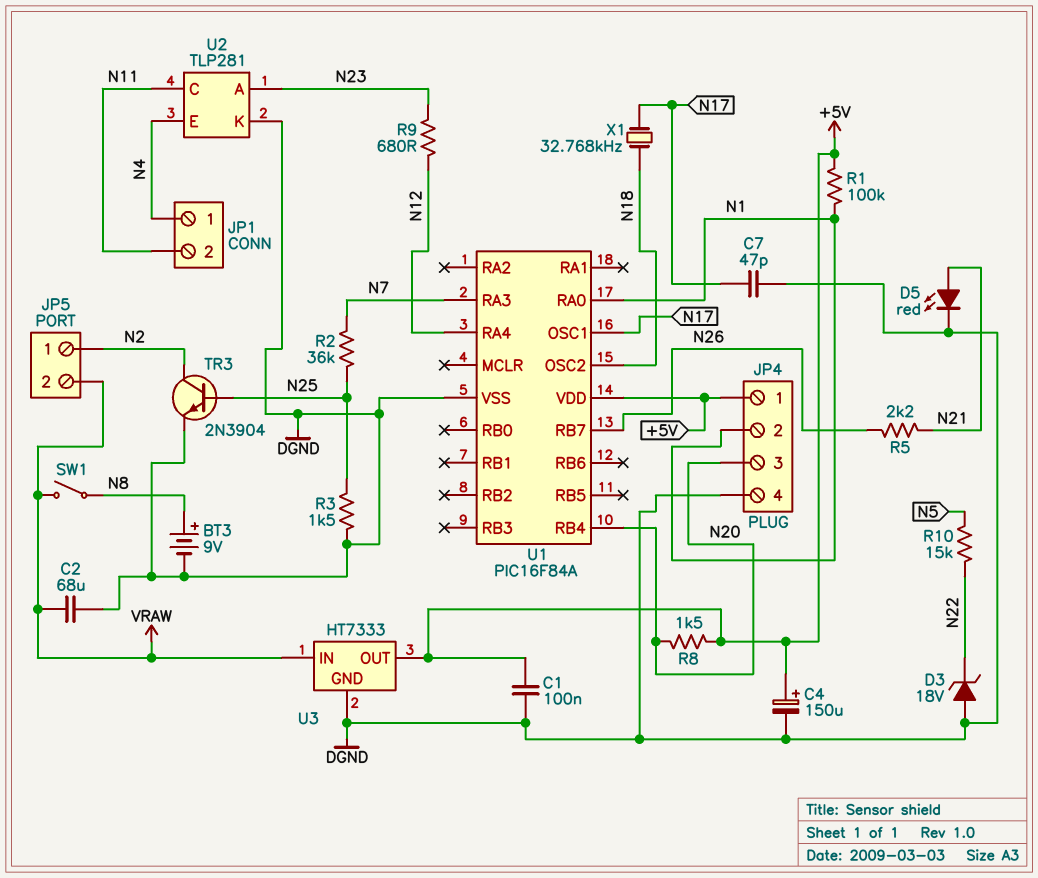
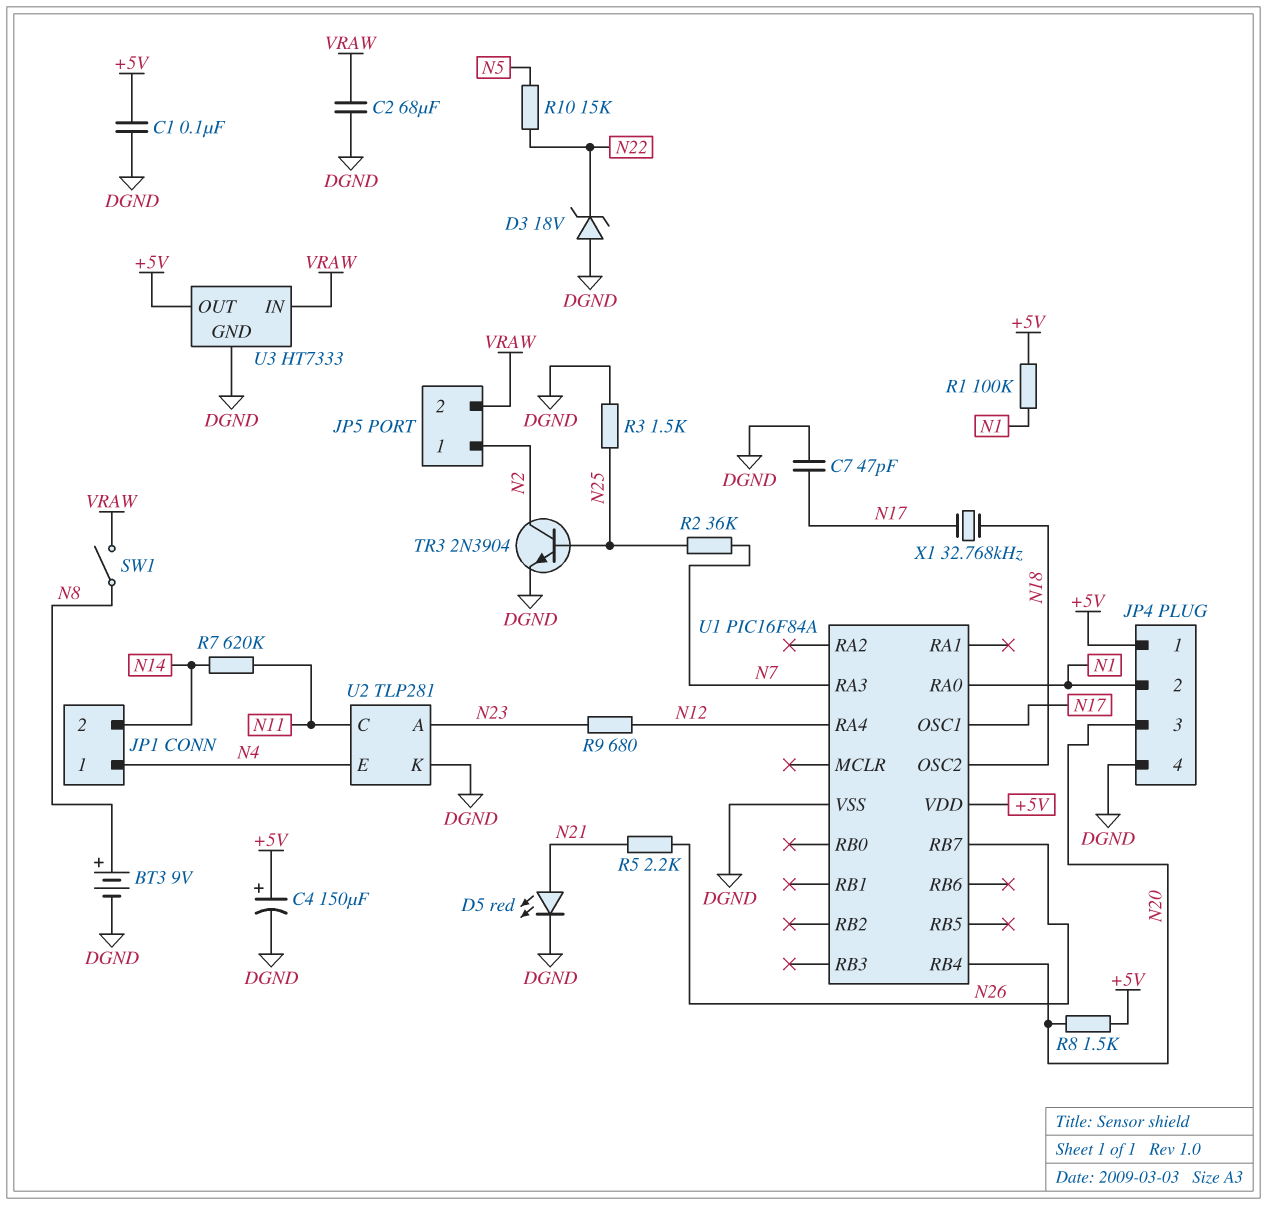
JP1 pin 2: N11 -> N14
R7: none -> 620k (N11, N14)

